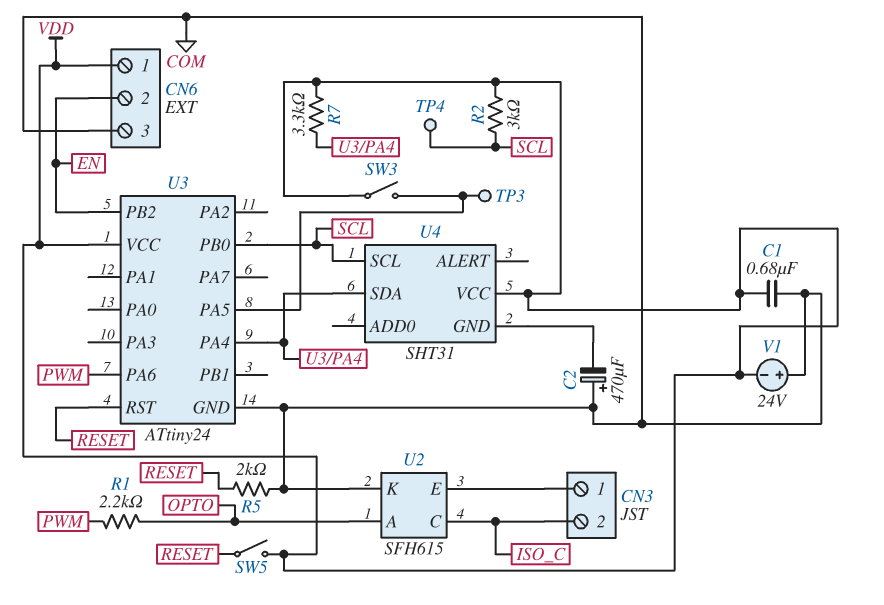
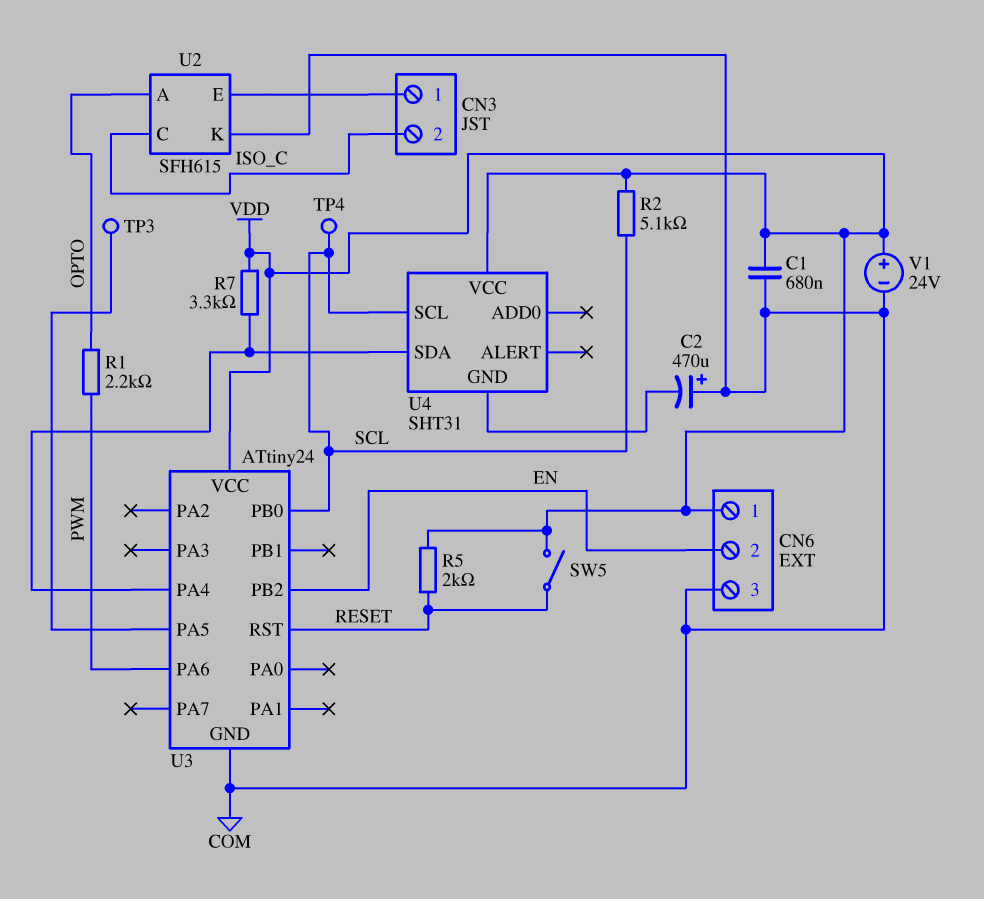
R2: 3k (SCL, VDD) -> 5.1k (SCL, VDD)
R5: 2k (COM, RESET) -> 2k (RESET, VDD)
SW3: switch (U3/PA5, VDD) -> none
V1: 24V (plus COM, minus VDD) -> 24V (plus VDD, minus COM)

